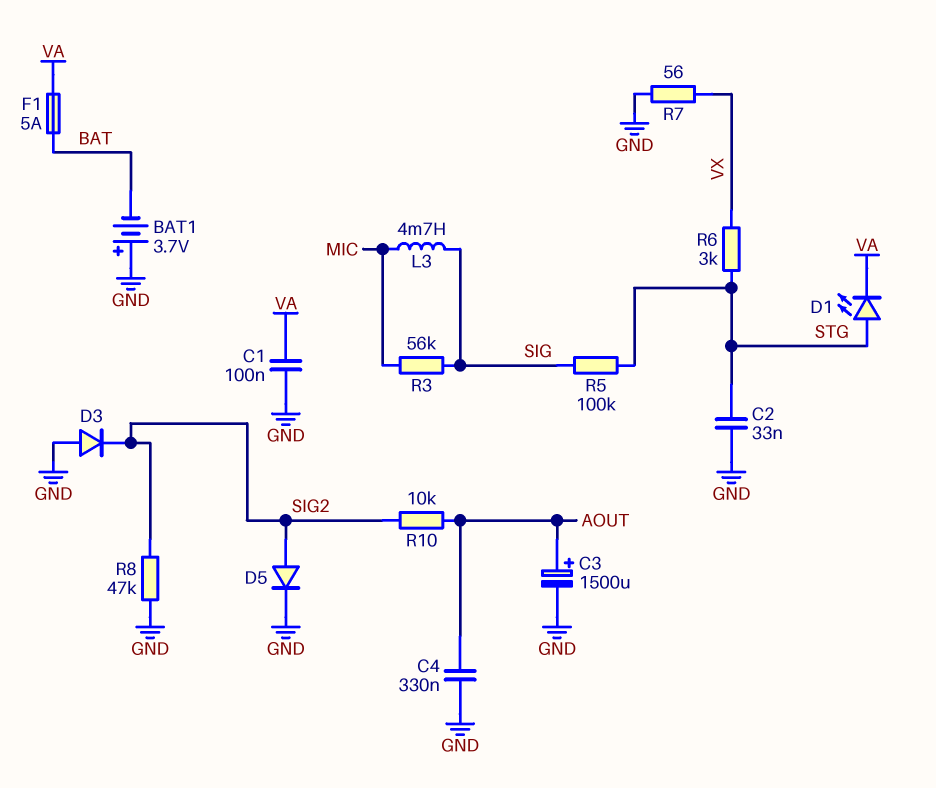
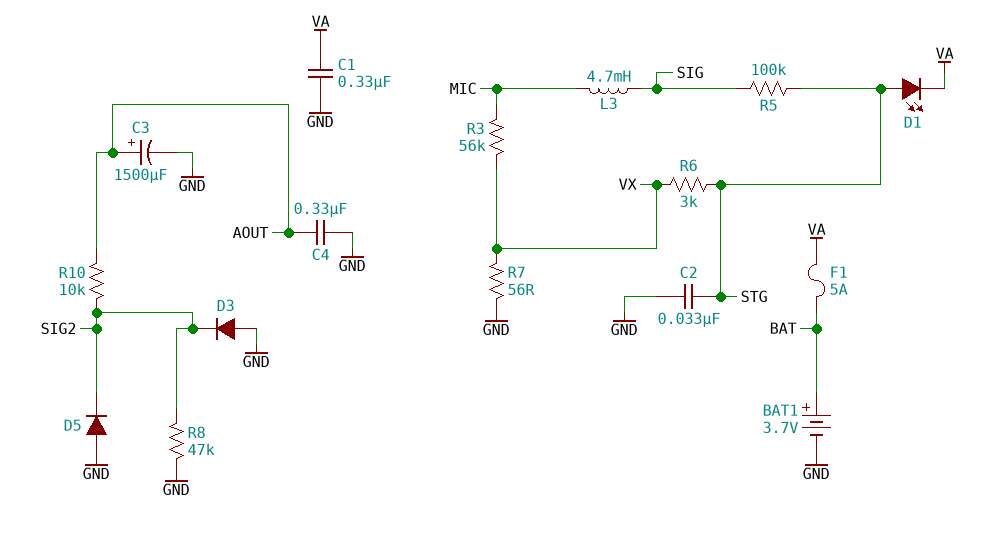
BAT1: 3.7V (plus GND, minus BAT) -> 3.7V (plus BAT, minus GND)
C1: 100nF (GND, VA) -> 330nF (GND, VA)
D5: diode (A SIG2, K GND) -> diode (A GND, K SIG2)
R3: 56k (MIC, SIG) -> 56k (MIC, VX)

